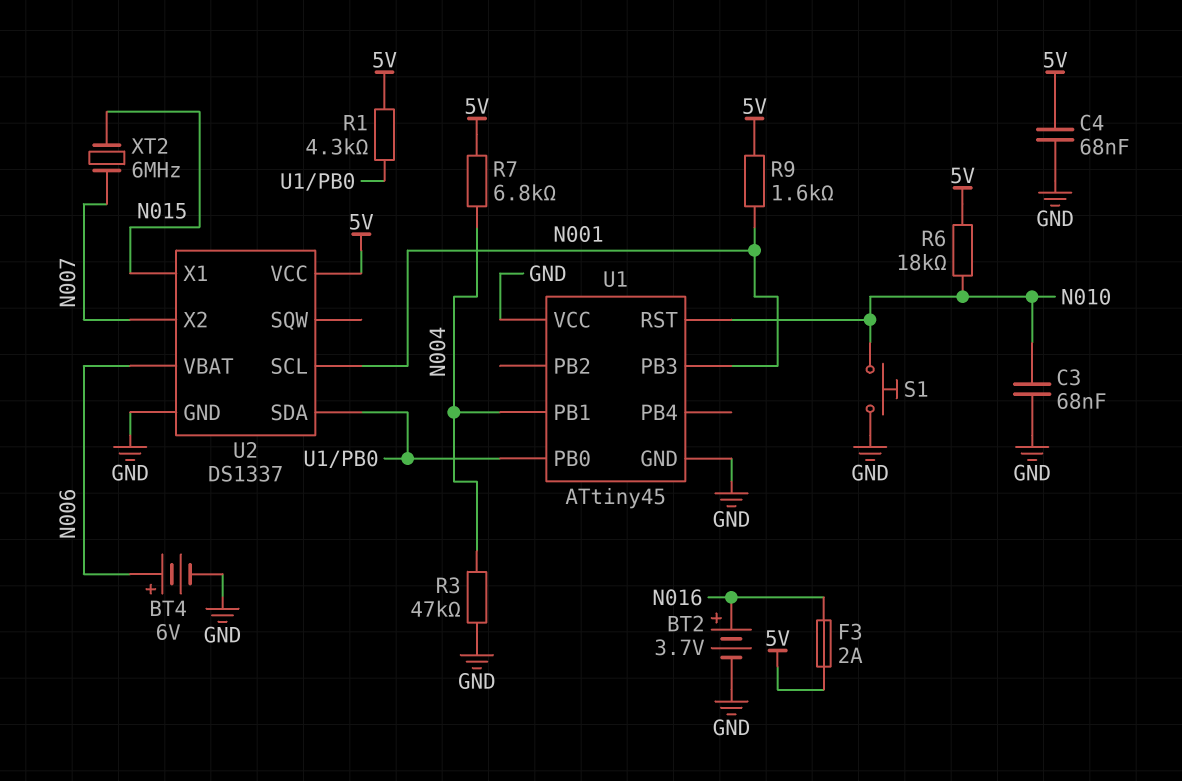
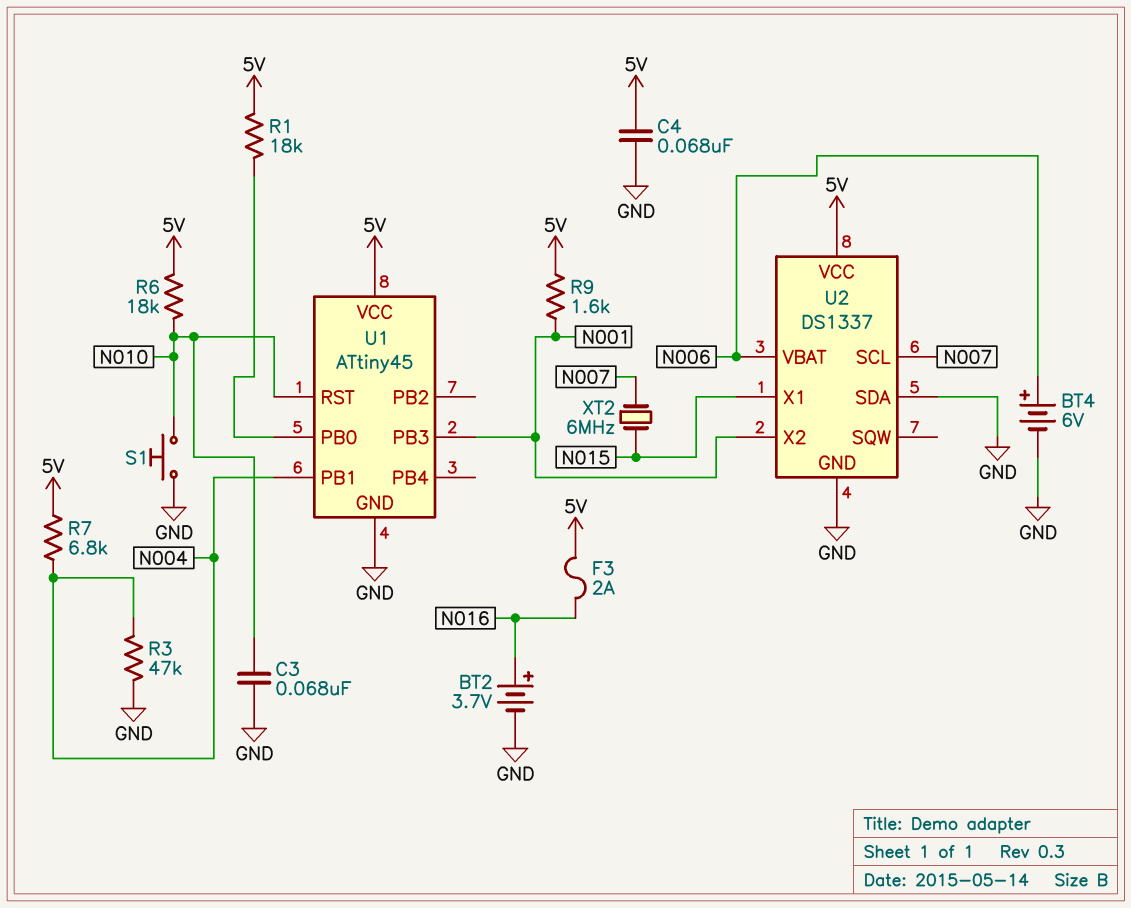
R1: 4.3k (5V, U1/PB0) -> 18k (5V, U1/PB0)
U1 pin VCC: GND -> 5V
U2 pin SCL: N001 -> N007
U2 pin SDA: U1/PB0 -> GND
U2 pin X2: N007 -> N001

